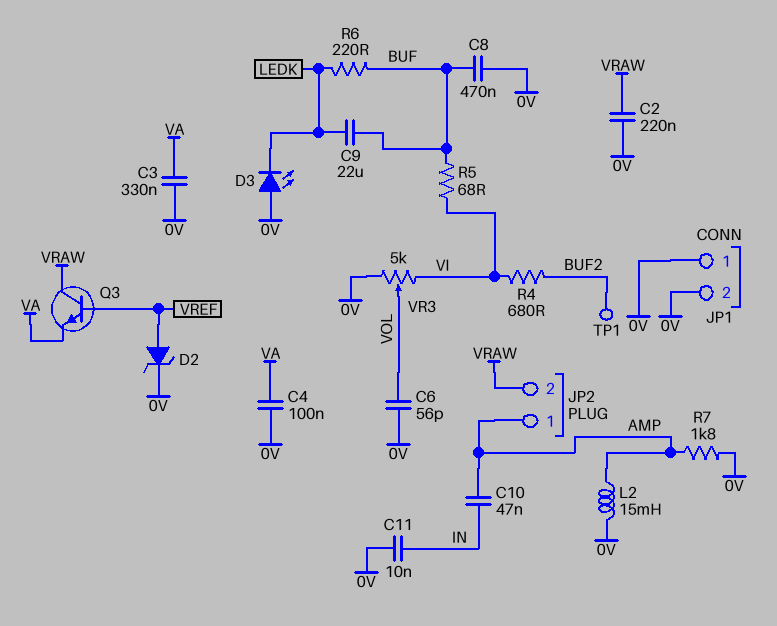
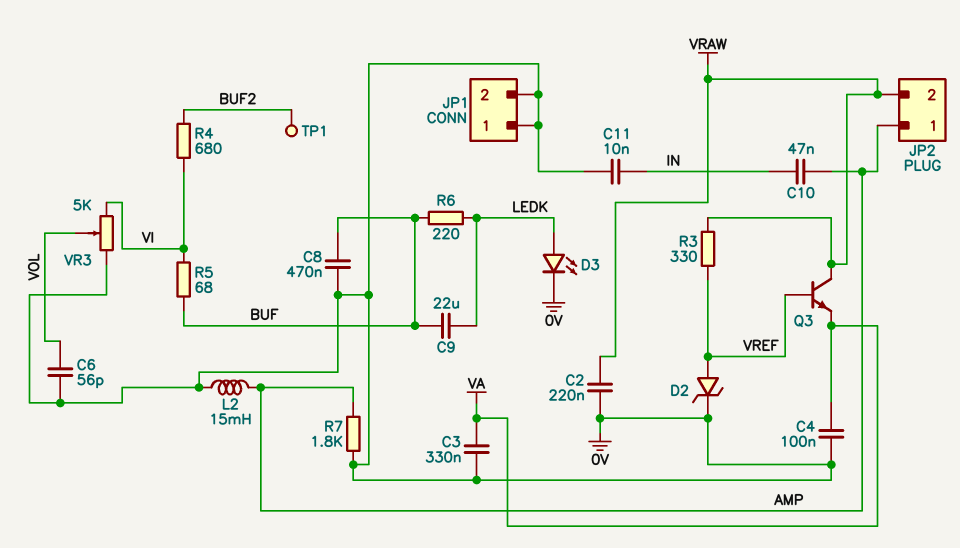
D3: LED (A 0V, K LEDK) -> LED (A LEDK, K 0V)
R3: none -> 330 (VRAW, VREF)

